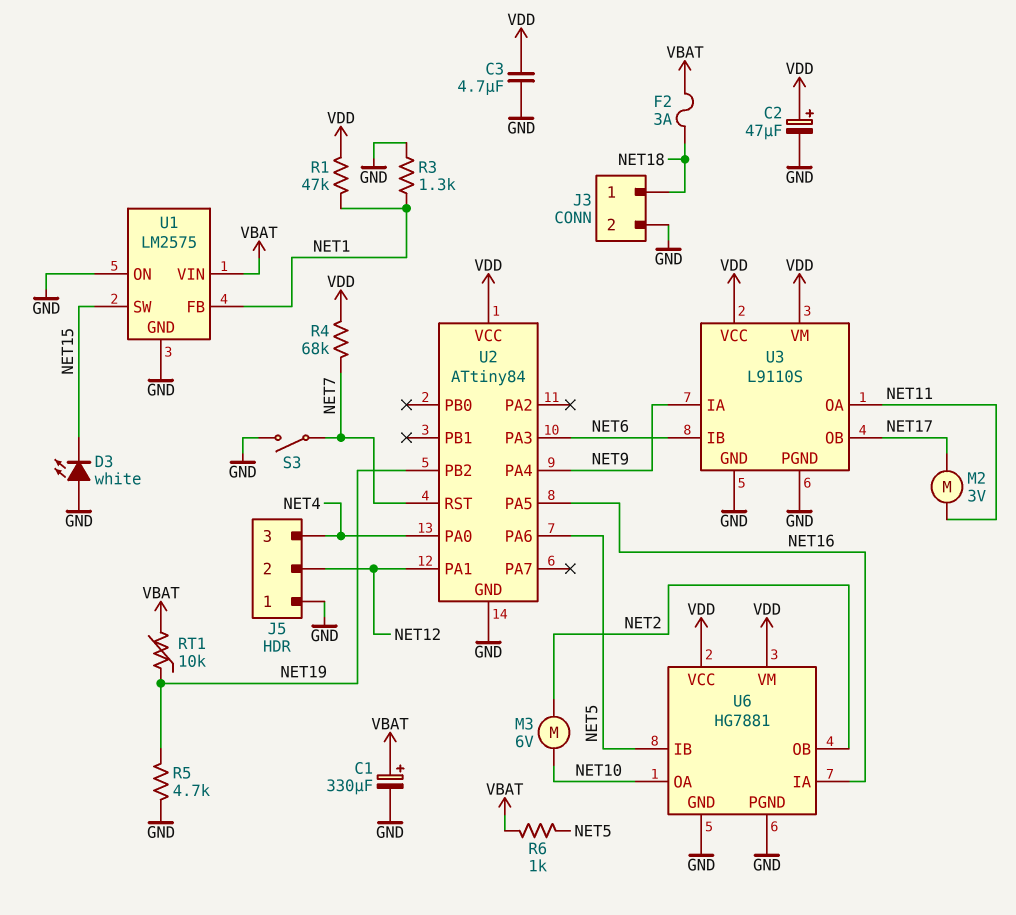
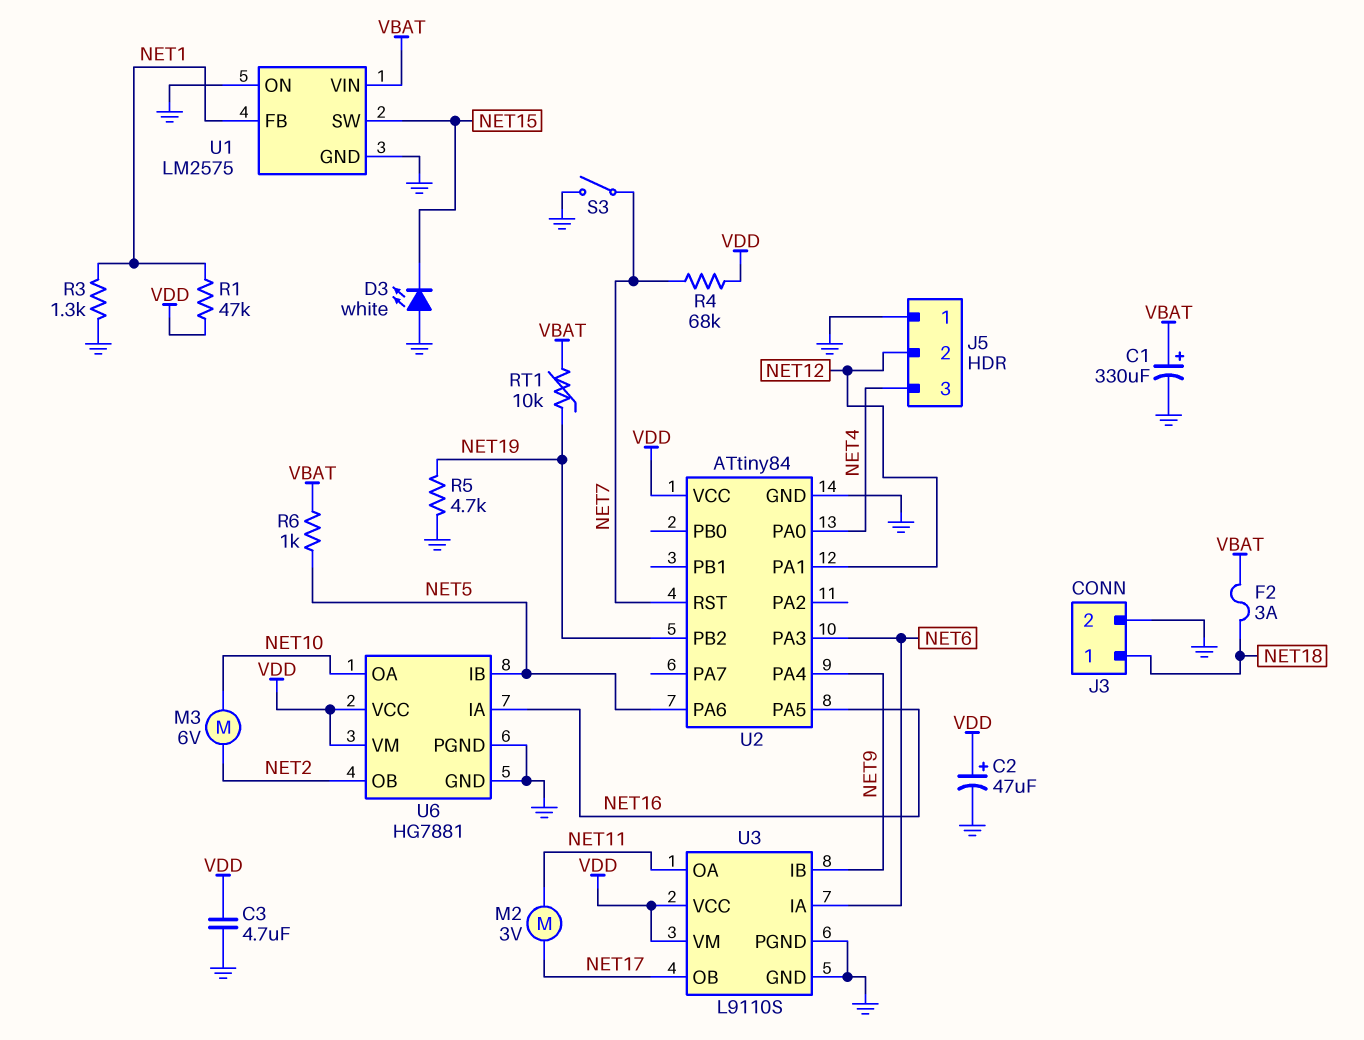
U3 pin IA: NET9 -> NET6
U3 pin IB: NET6 -> NET9

